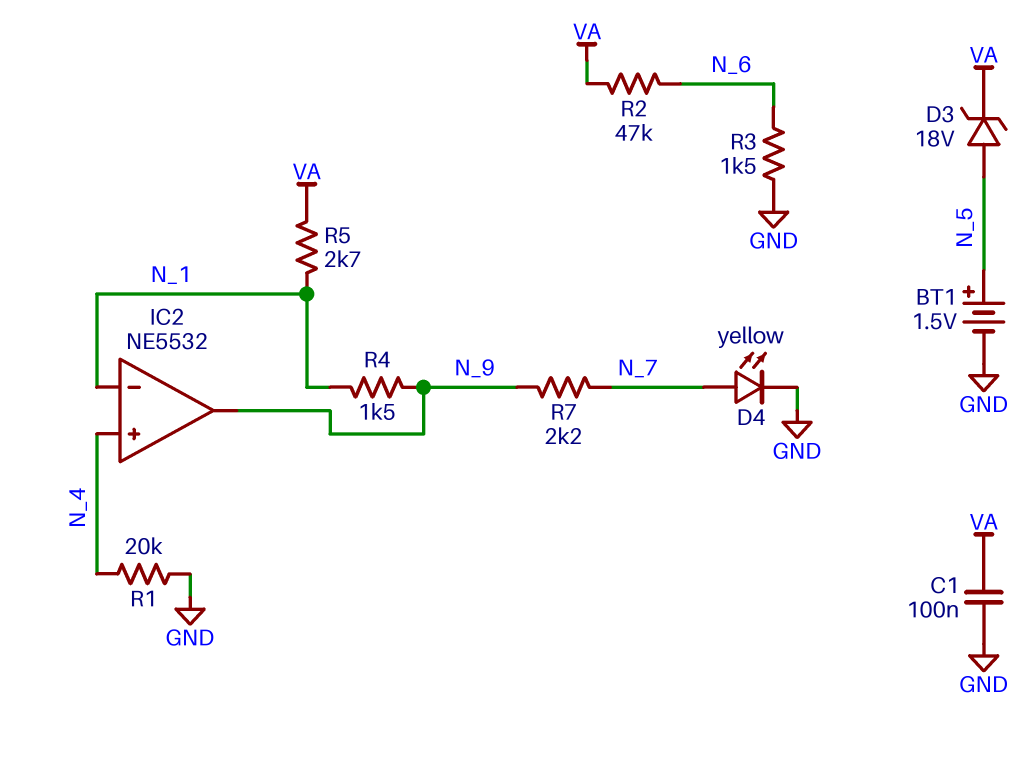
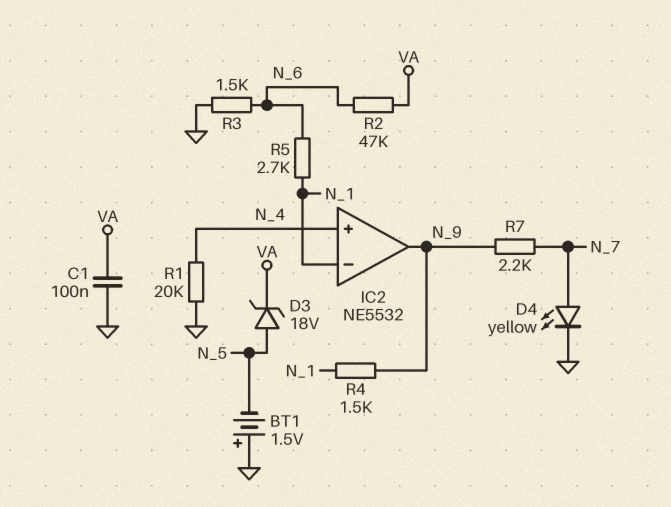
BT1: 1.5V (plus N_5, minus GND) -> 1.5V (plus GND, minus N_5)
R5: 2.7k (N_1, VA) -> 2.7k (N_1, N_6)

